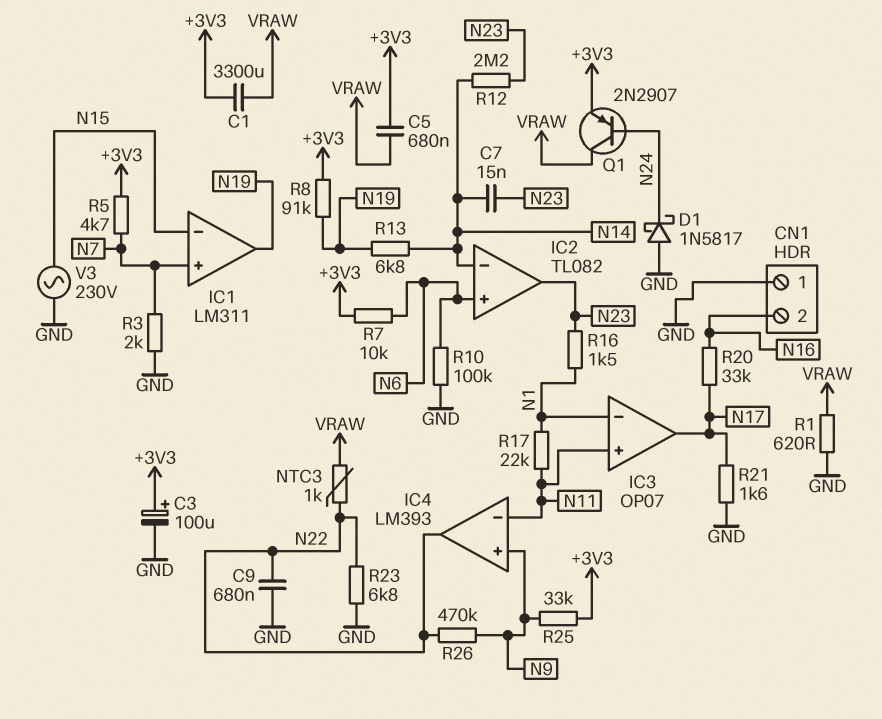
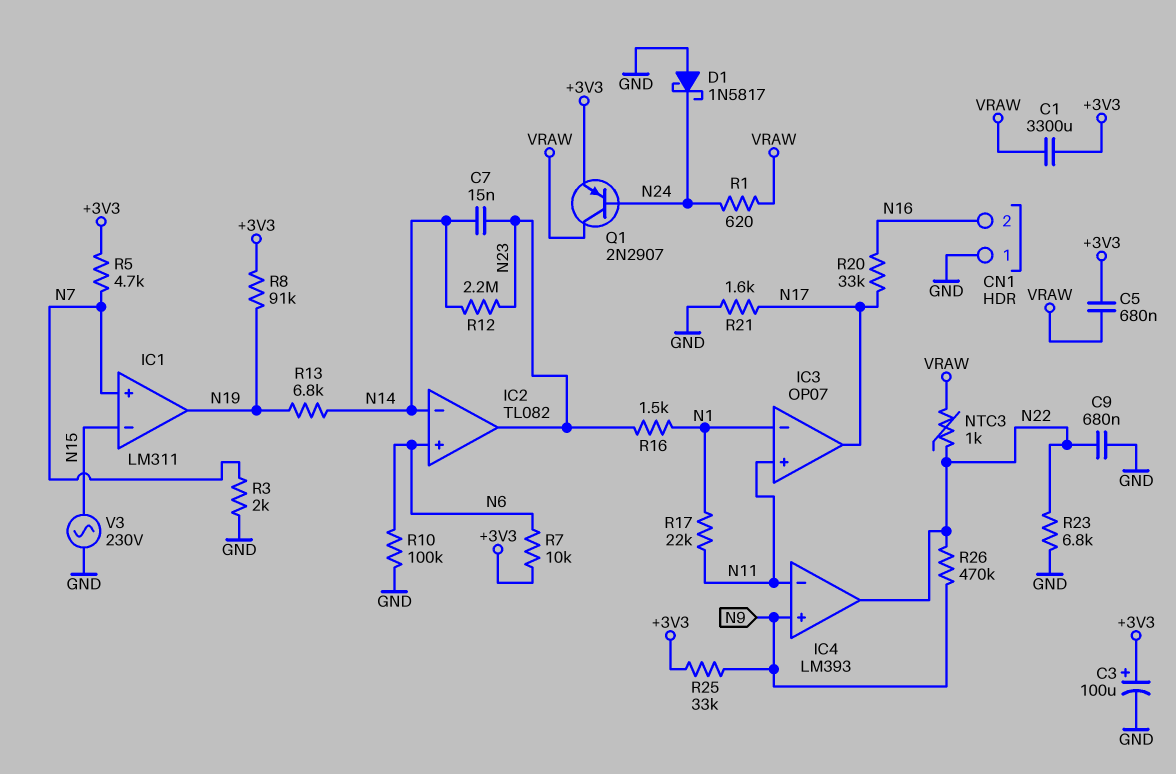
R1: 620 (GND, VRAW) -> 620 (N24, VRAW)

